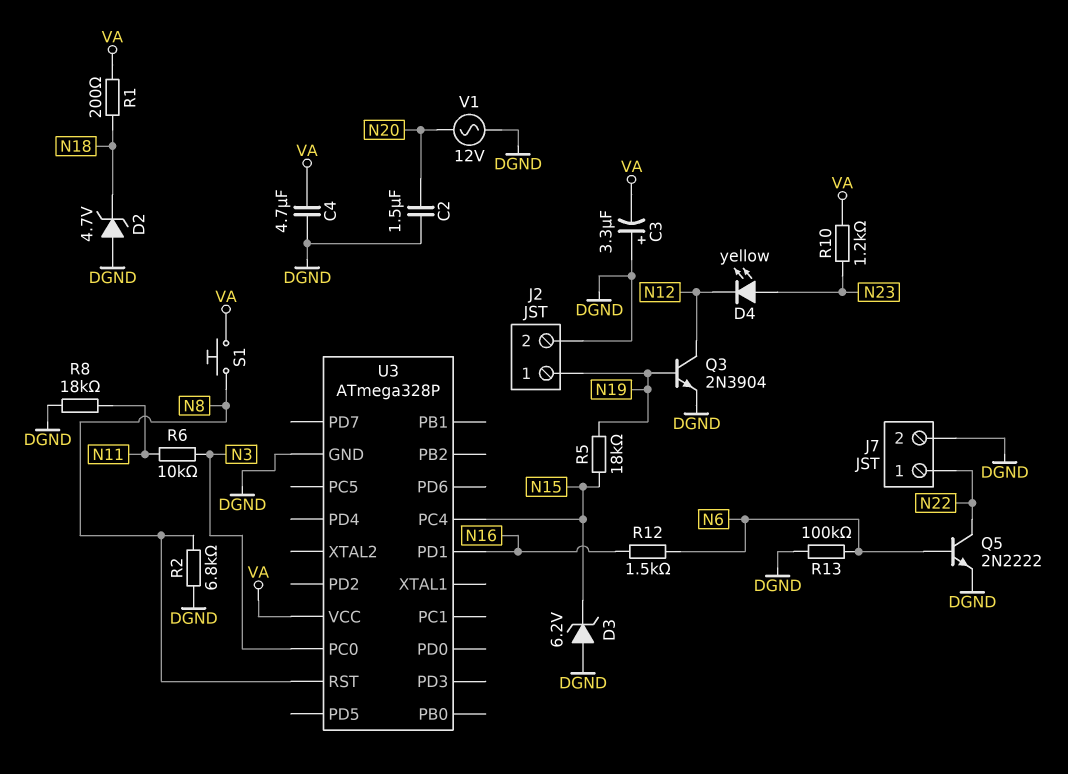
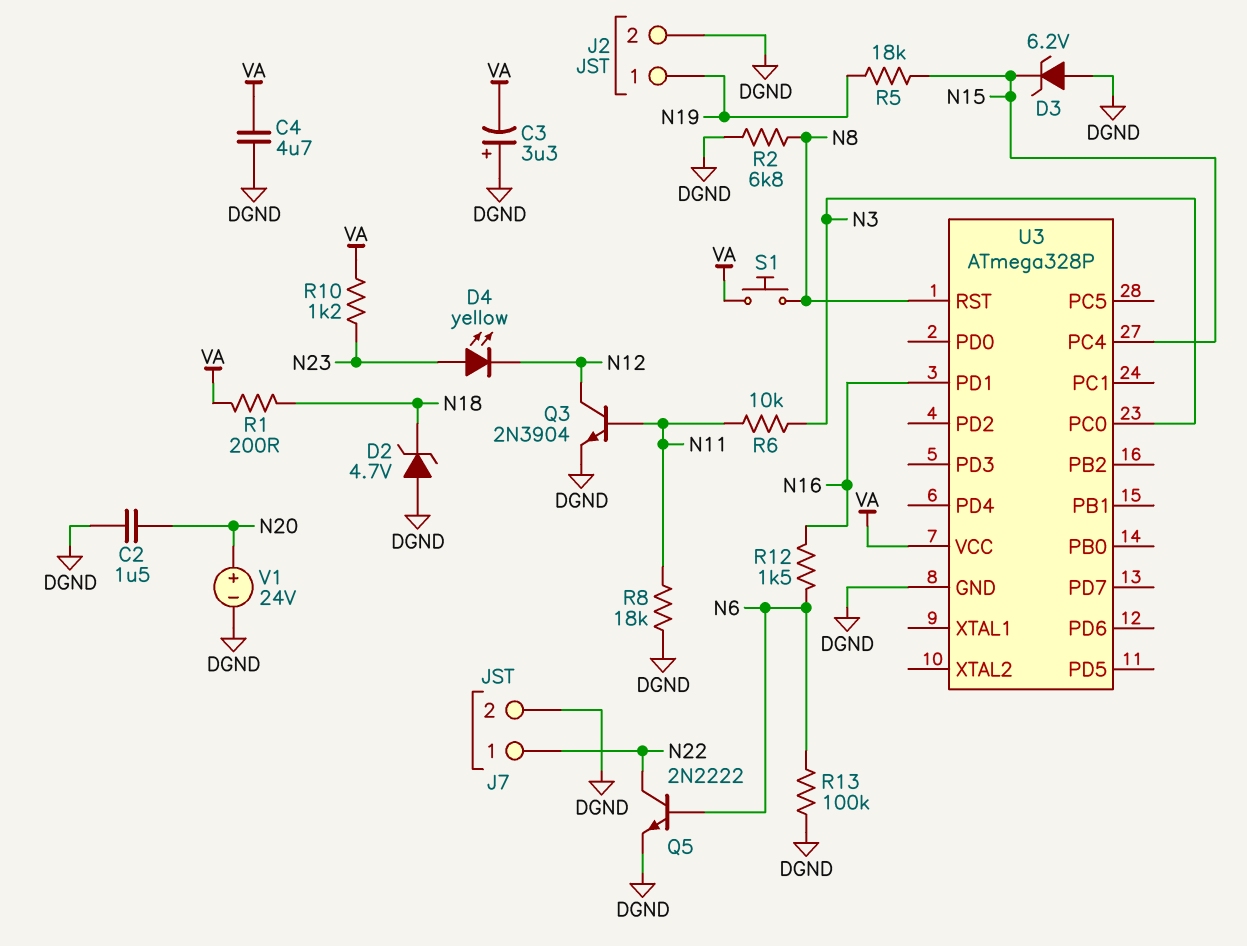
Q3: NPN 2N3904 (B N19, C N12, E DGND) -> NPN 2N3904 (B N11, C N12, E DGND)
V1: AC 12V (DGND, N20) -> 24V (plus N20, minus DGND)

